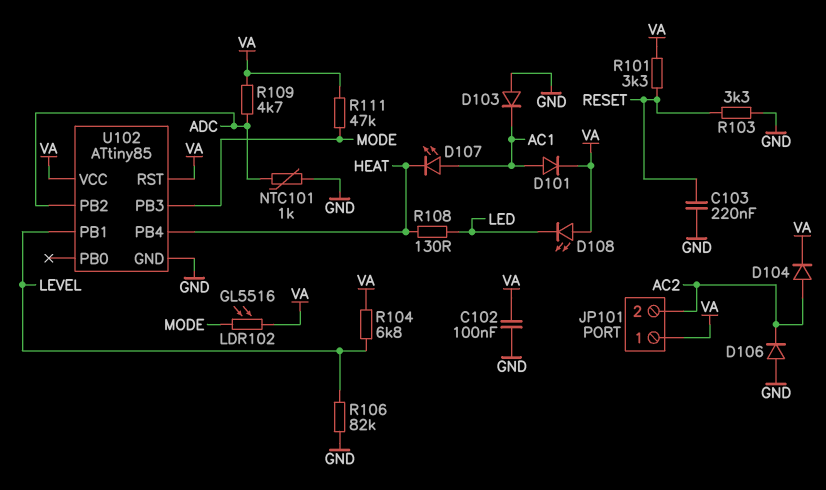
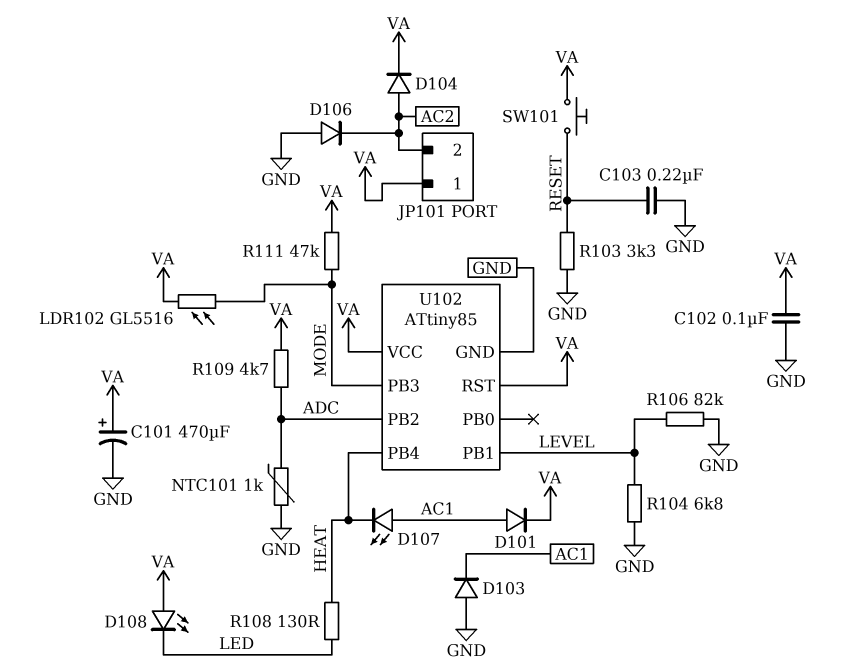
C101: none -> 470uF (plus VA, minus GND)
R101: 3.3k (RESET, VA) -> none
R104: 6.8k (LEVEL, VA) -> 6.8k (GND, LEVEL)
SW101: none -> button (RESET, VA)

